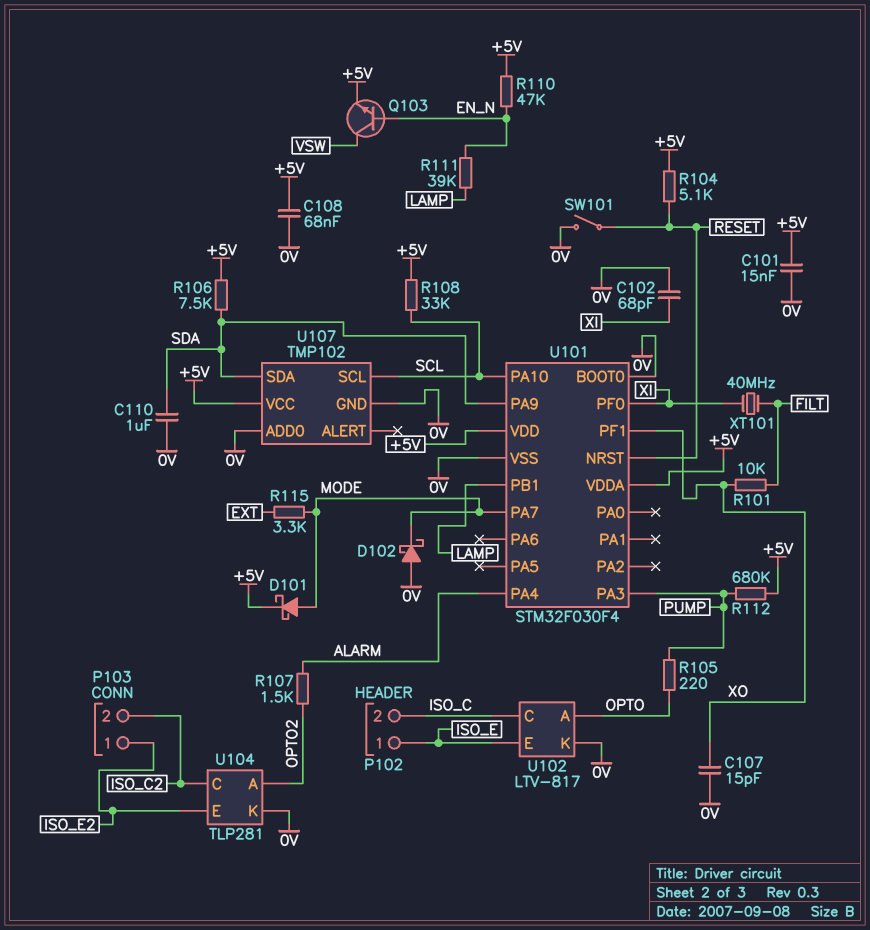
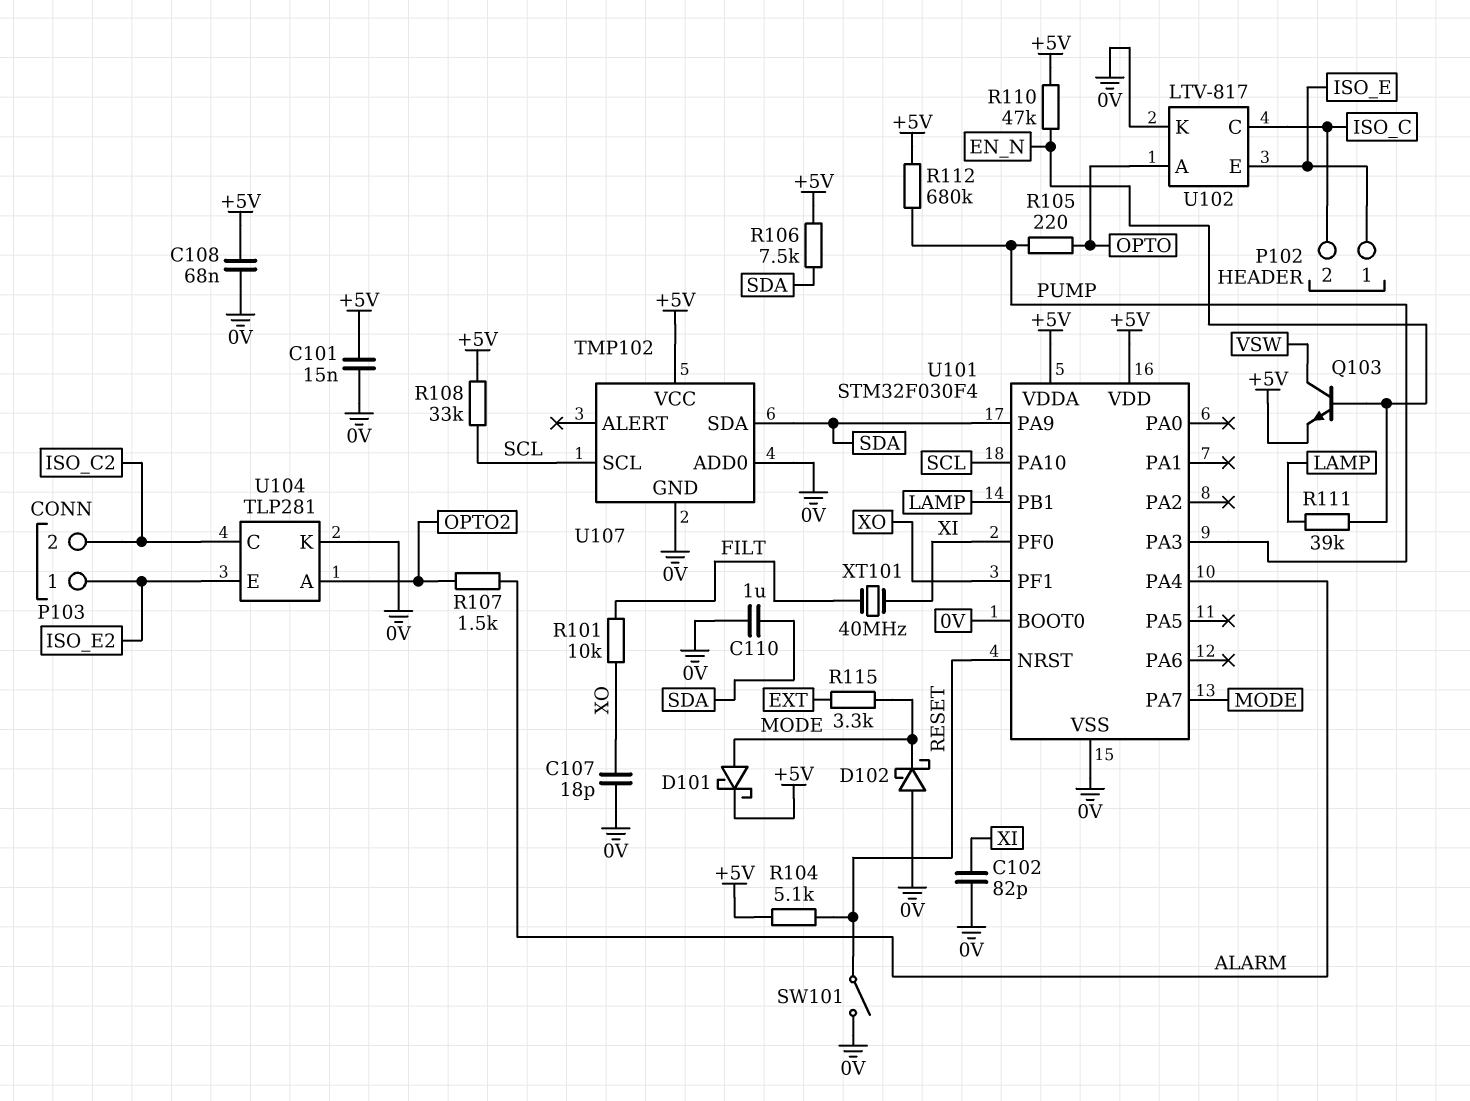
C102: 68pF (0V, XI) -> 82pF (0V, XI)
C107: 15pF (0V, XO) -> 18pF (0V, XO)

